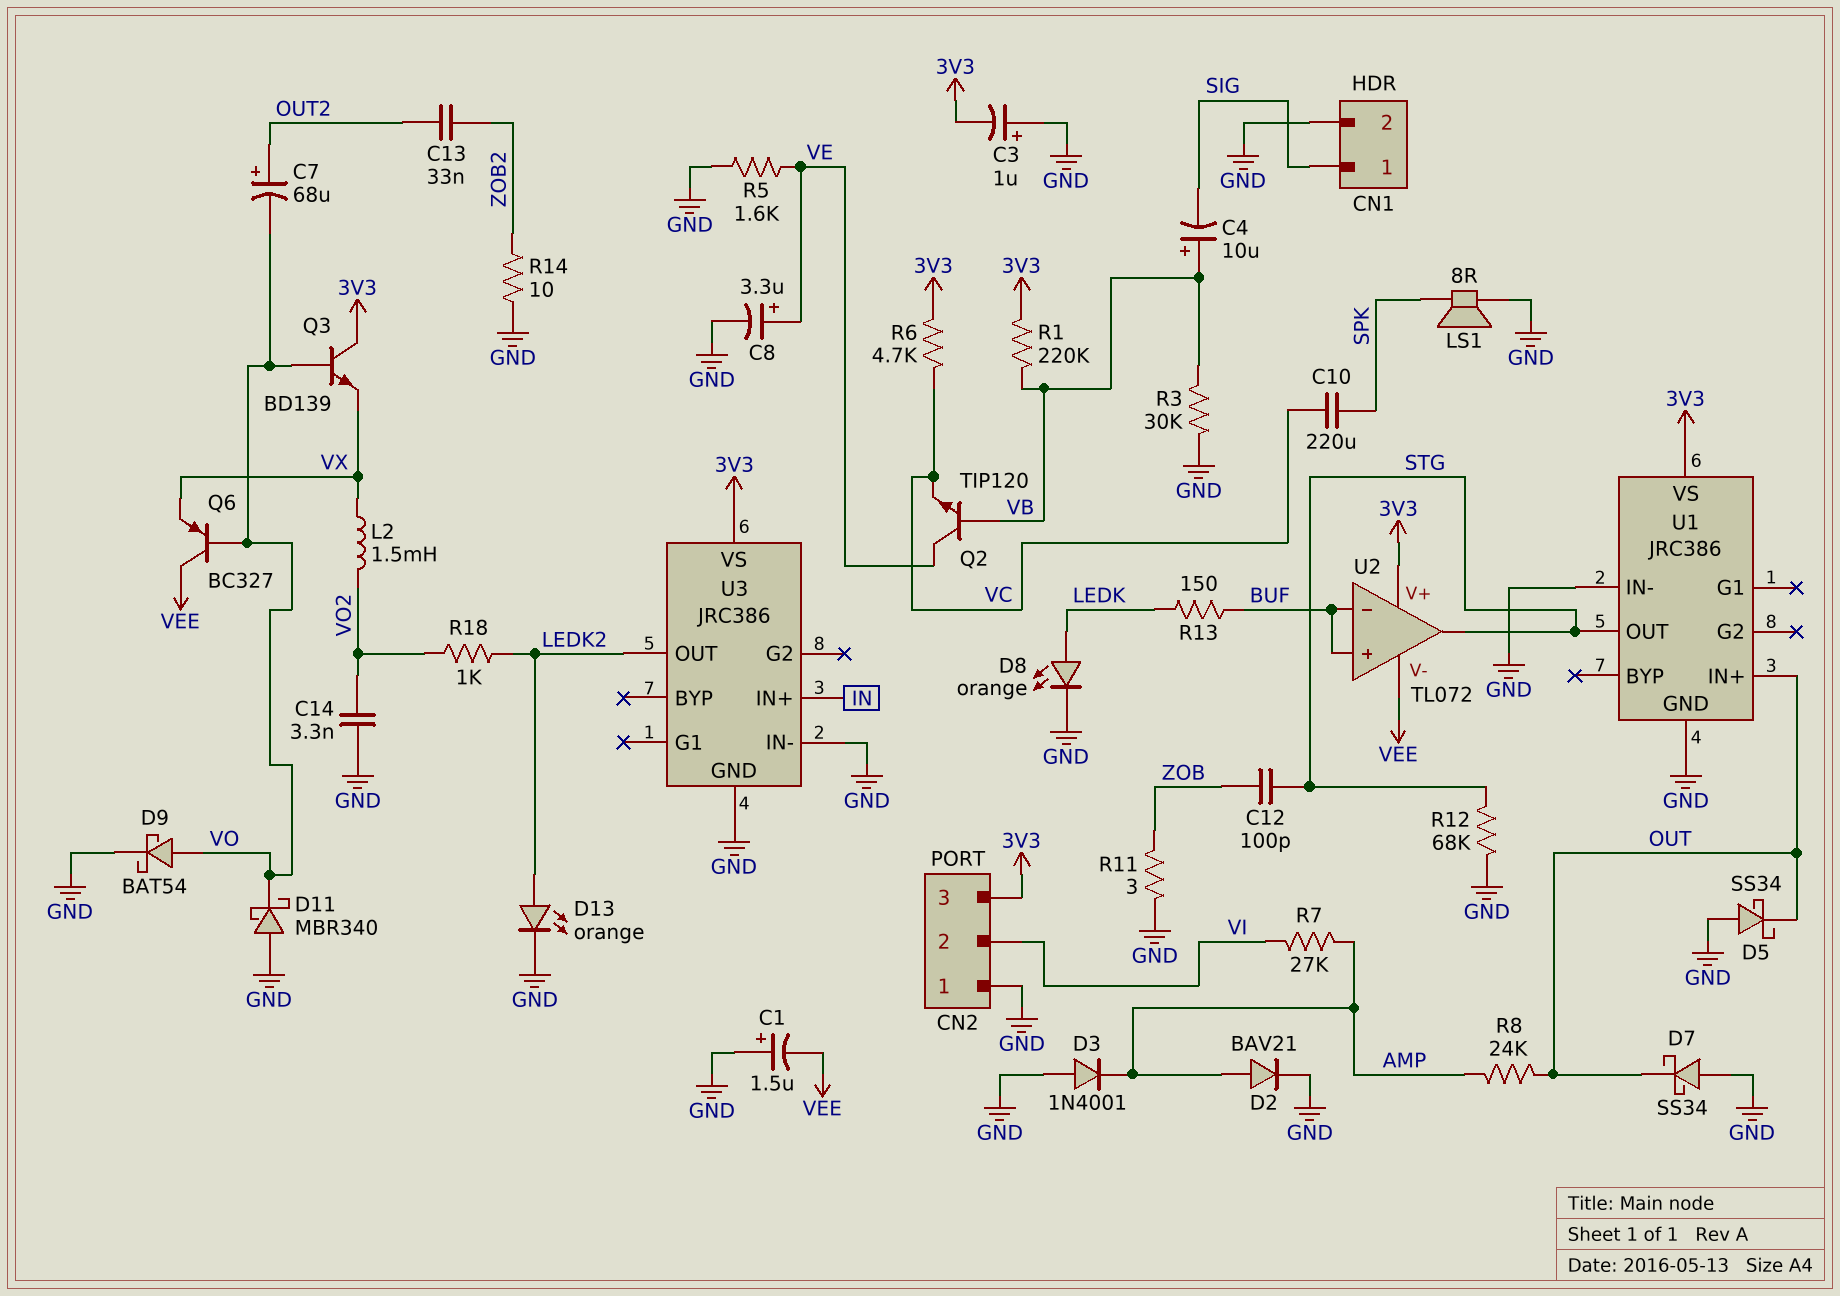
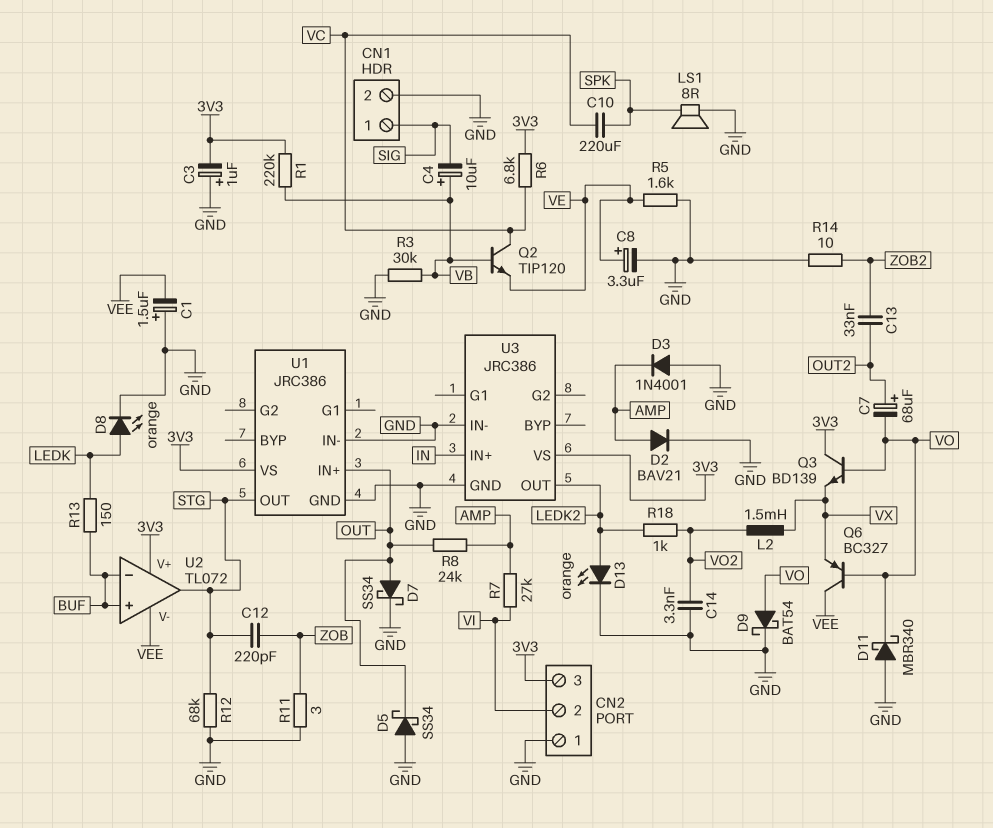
C12: 100pF (STG, ZOB) -> 220pF (STG, ZOB)
D7: schottky SS34 (A GND, K OUT) -> schottky SS34 (A OUT, K GND)
Q2: NPN TIP120 (B VB, C VE, E VC) -> NPN TIP120 (B VB, C VC, E VE)
R6: 4.7k (3V3, VC) -> 6.8k (3V3, VC)

